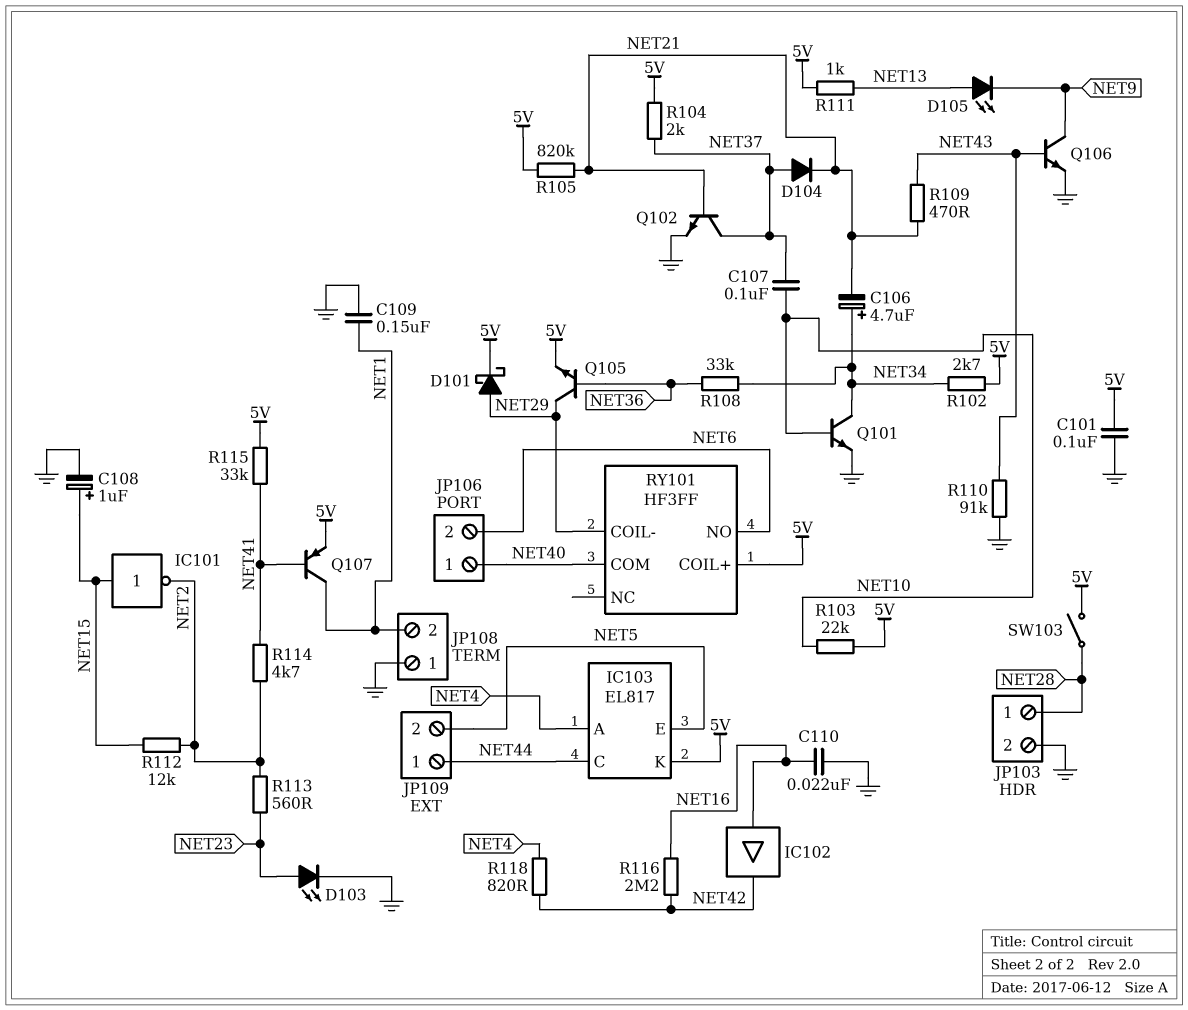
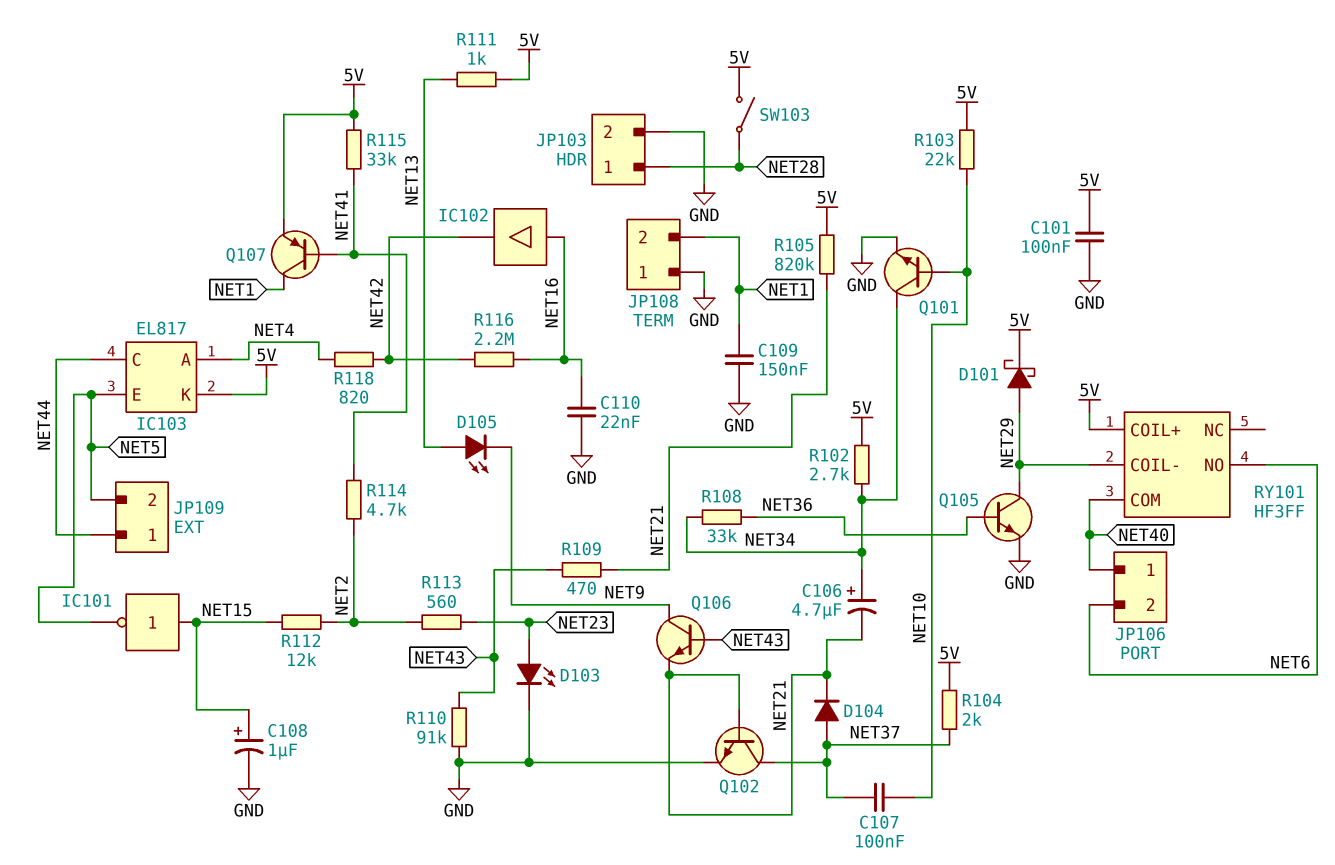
IC101: NOT (in NET15, out NET2) -> NOT (in NET15, out NET5)
Q105: NPN (B NET36, C NET29, E 5V) -> NPN (B NET36, C NET29, E GND)
Q106: NPN (B NET43, C NET9, E GND) -> NPN (B NET43, C NET9, E NET21)

